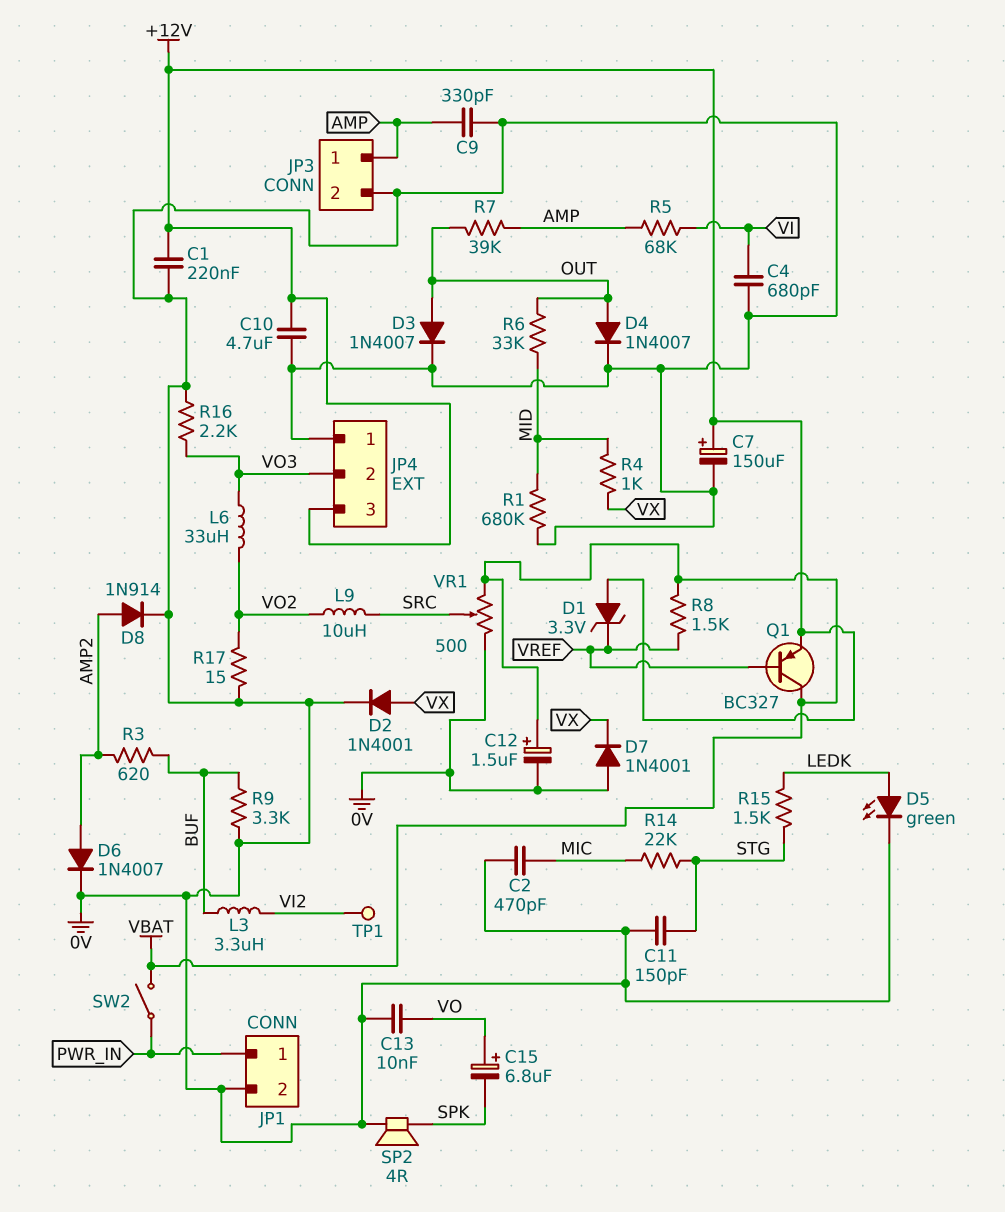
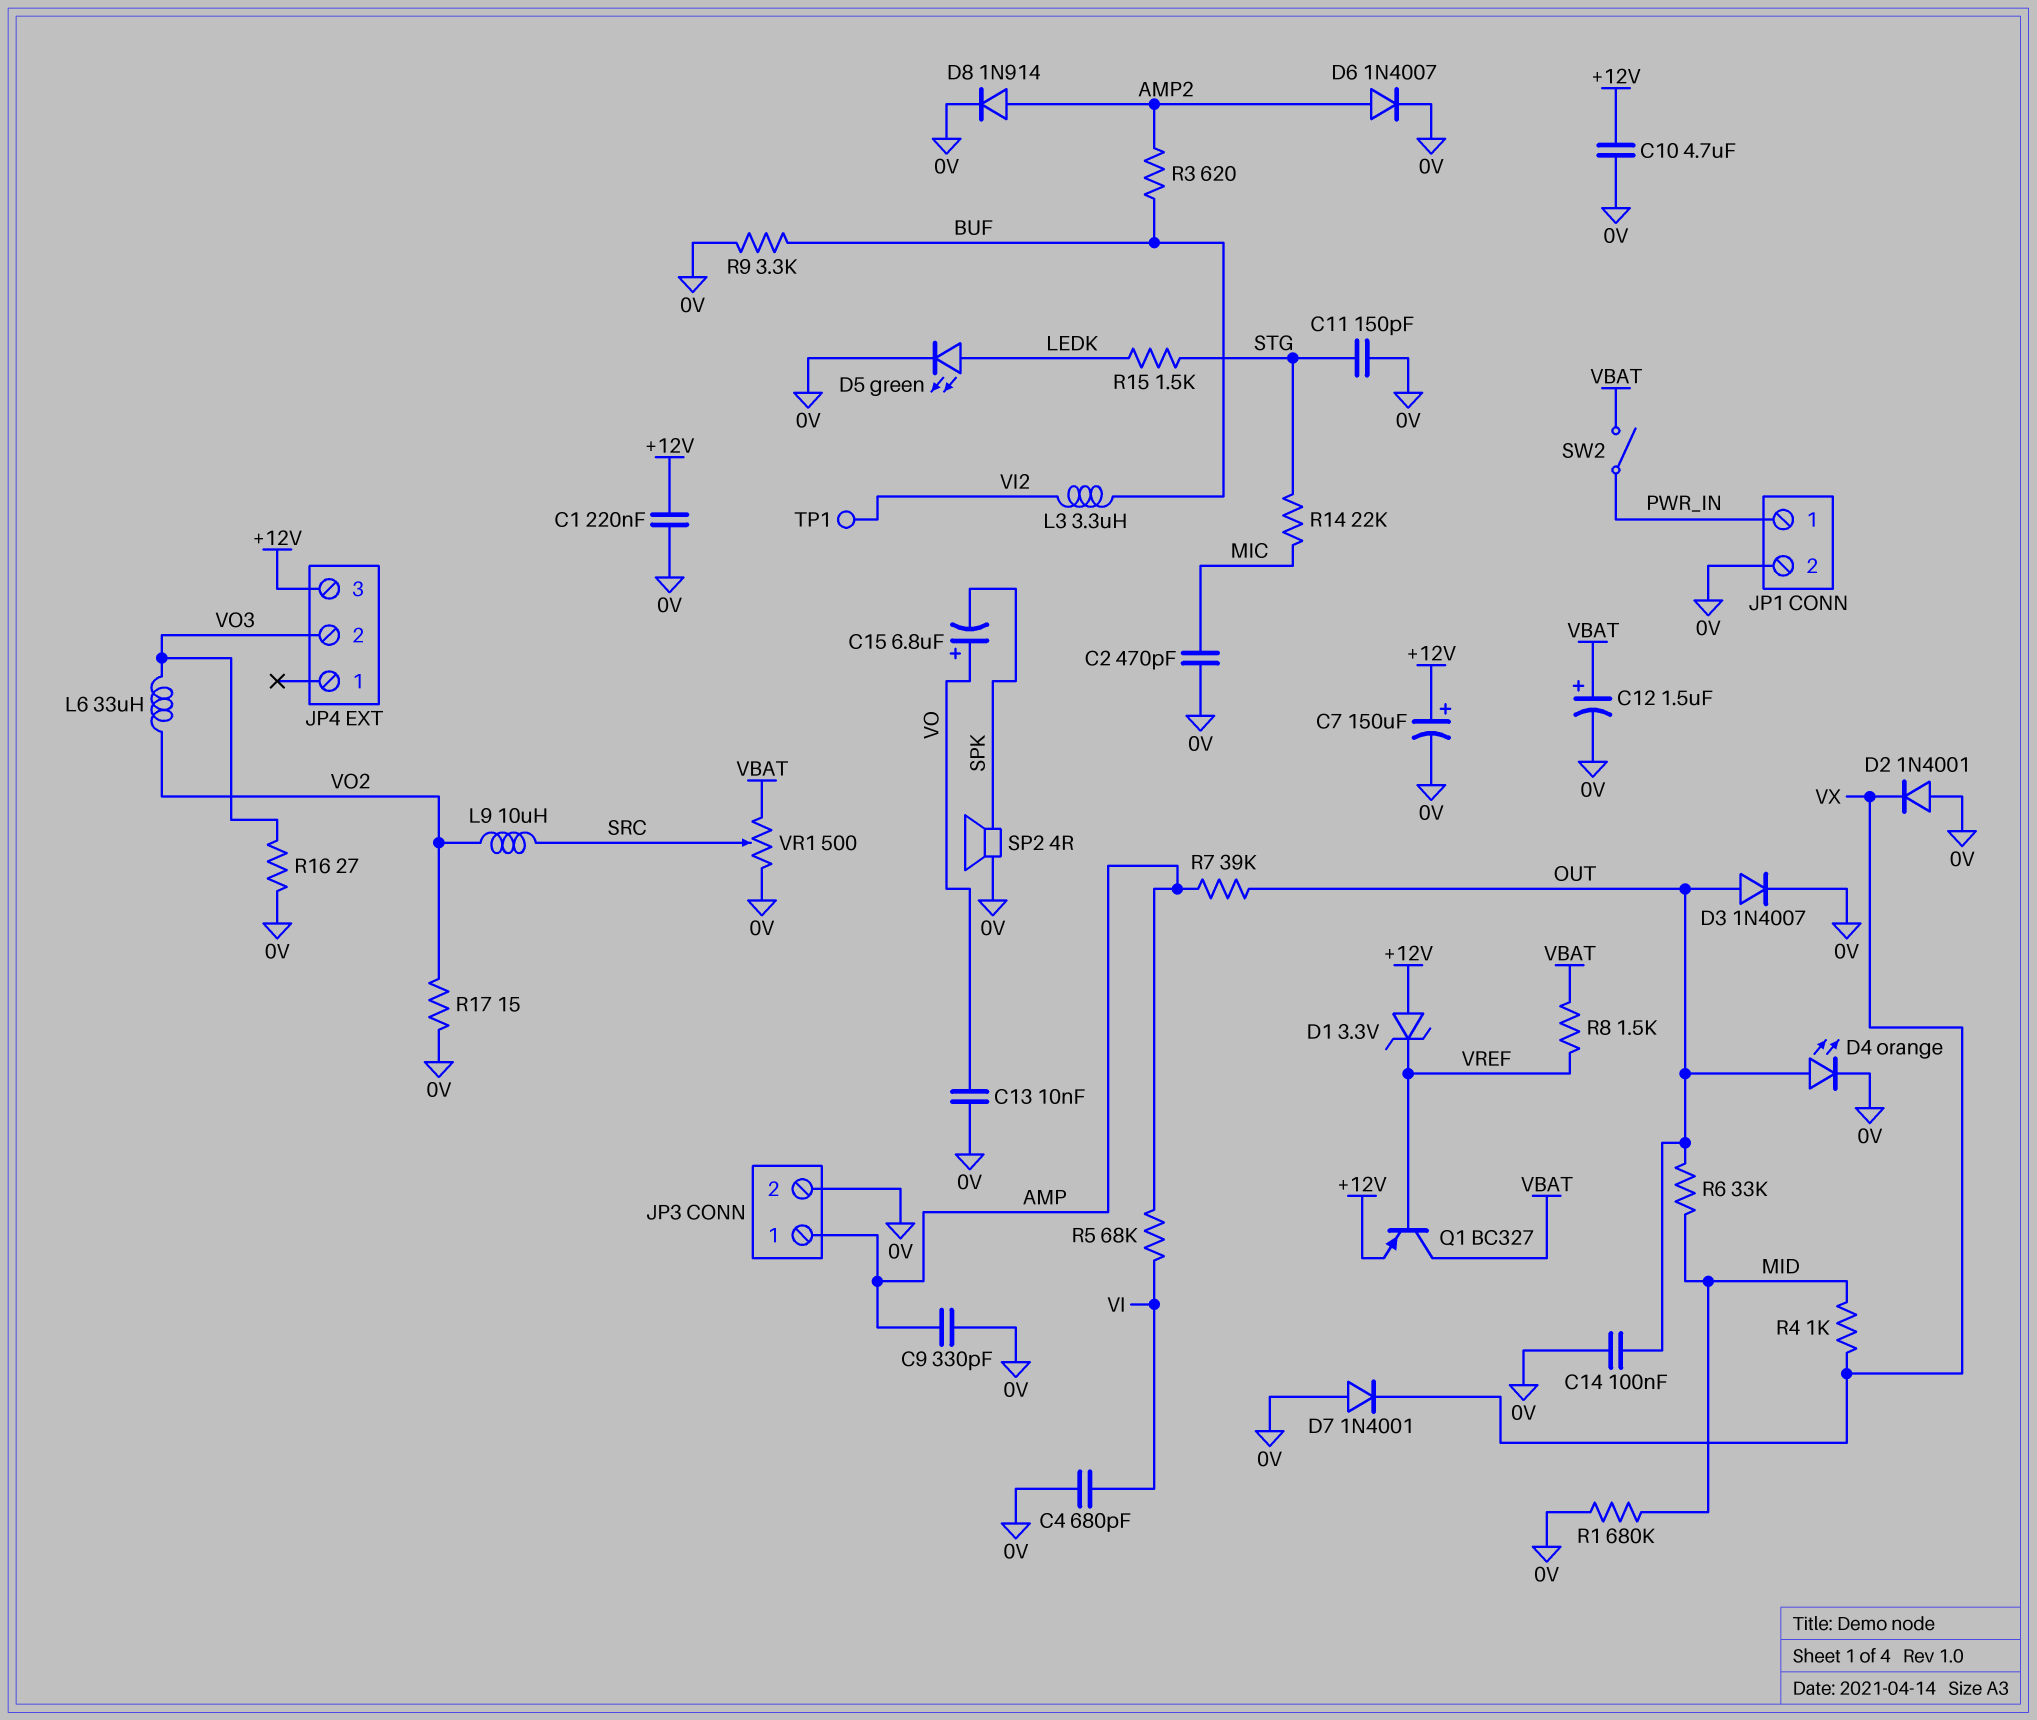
C14: none -> 100nF (0V, OUT)
D2: diode 1N4001 (A VX, K 0V) -> diode 1N4001 (A 0V, K VX)
D4: diode 1N4007 (A OUT, K 0V) -> LED orange (A OUT, K 0V)
JP4 pin 1: 0V -> none
R16: 2.2k (0V, VO3) -> 27 (0V, VO3)

